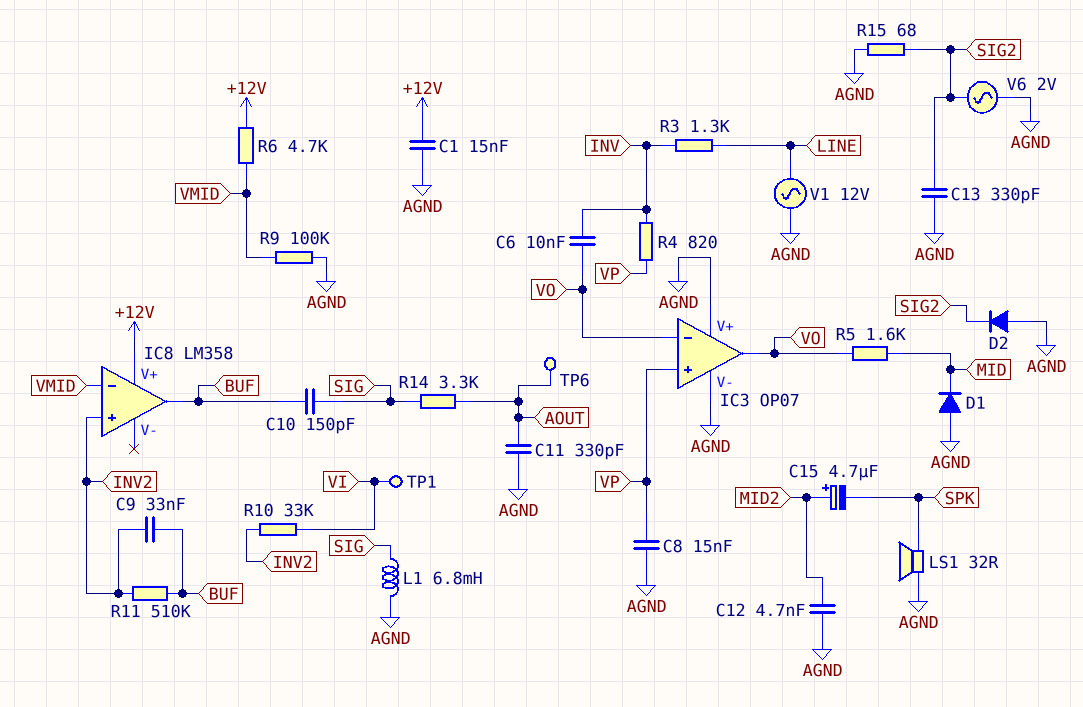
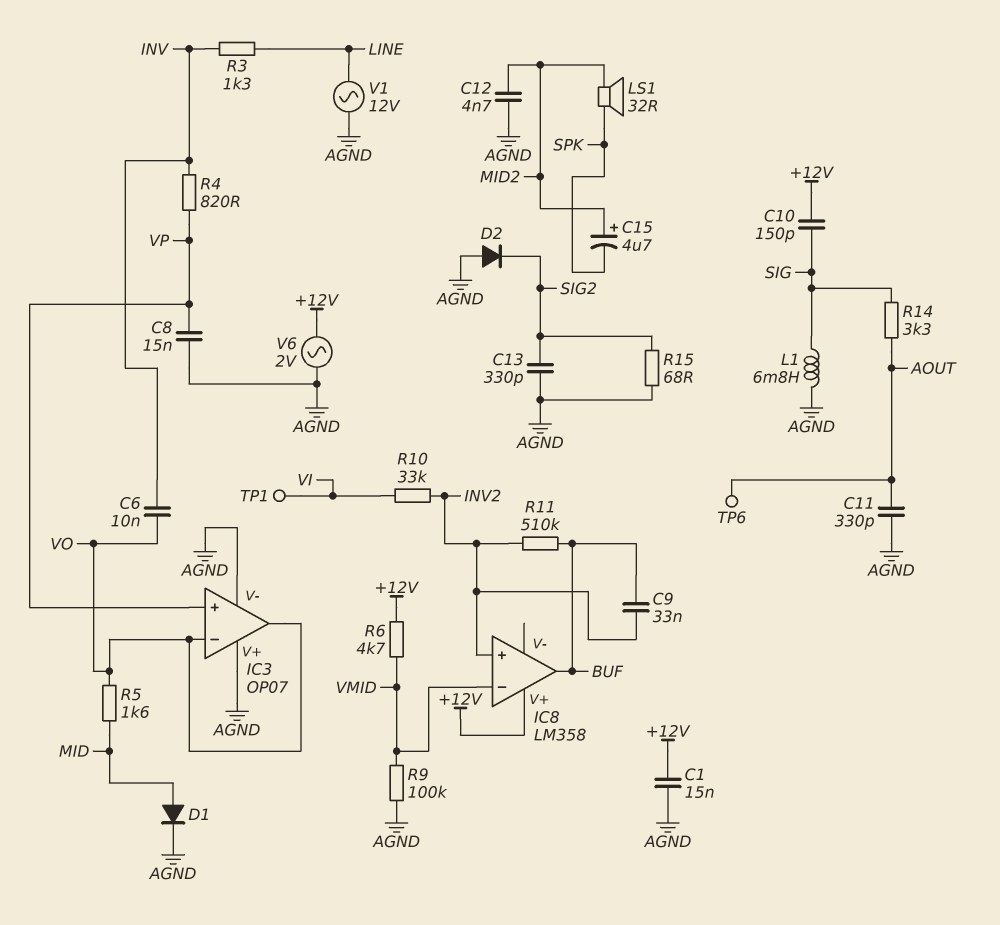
C10: 150pF (BUF, SIG) -> 150pF (+12V, SIG)
D1: diode (A AGND, K MID) -> diode (A MID, K AGND)
LS1: speaker 32R (AGND, SPK) -> speaker 32R (MID2, SPK)
V6: AC 2V (AGND, SIG2) -> AC 2V (+12V, AGND)

